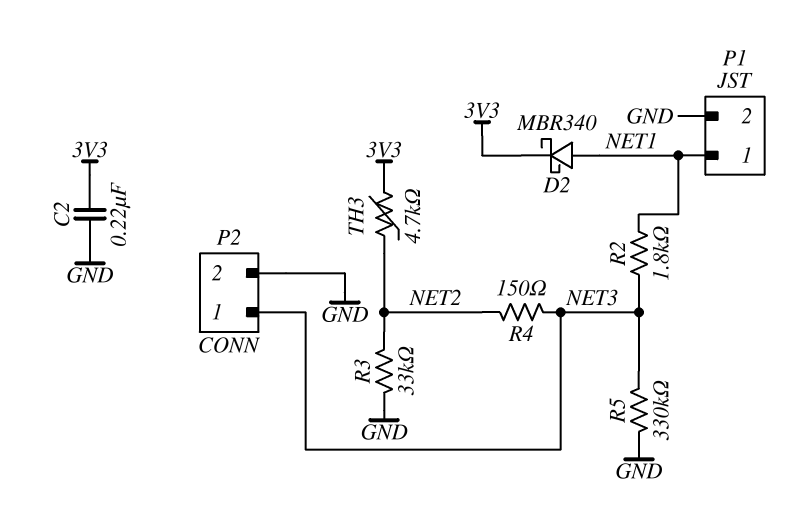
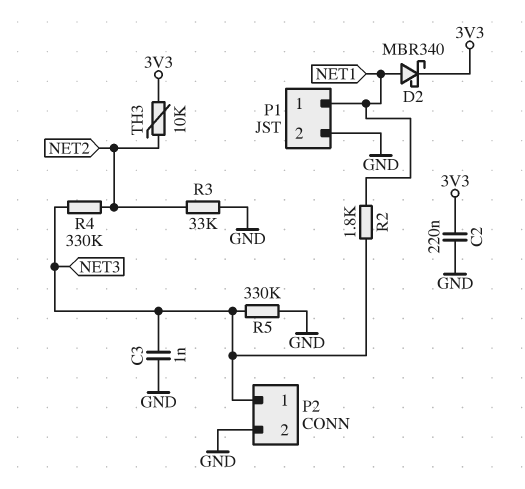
C3: none -> 1nF (GND, NET3)
R4: 150 (NET2, NET3) -> 330k (NET2, NET3)
TH3: 4.7k (3V3, NET2) -> 10k (3V3, NET2)

